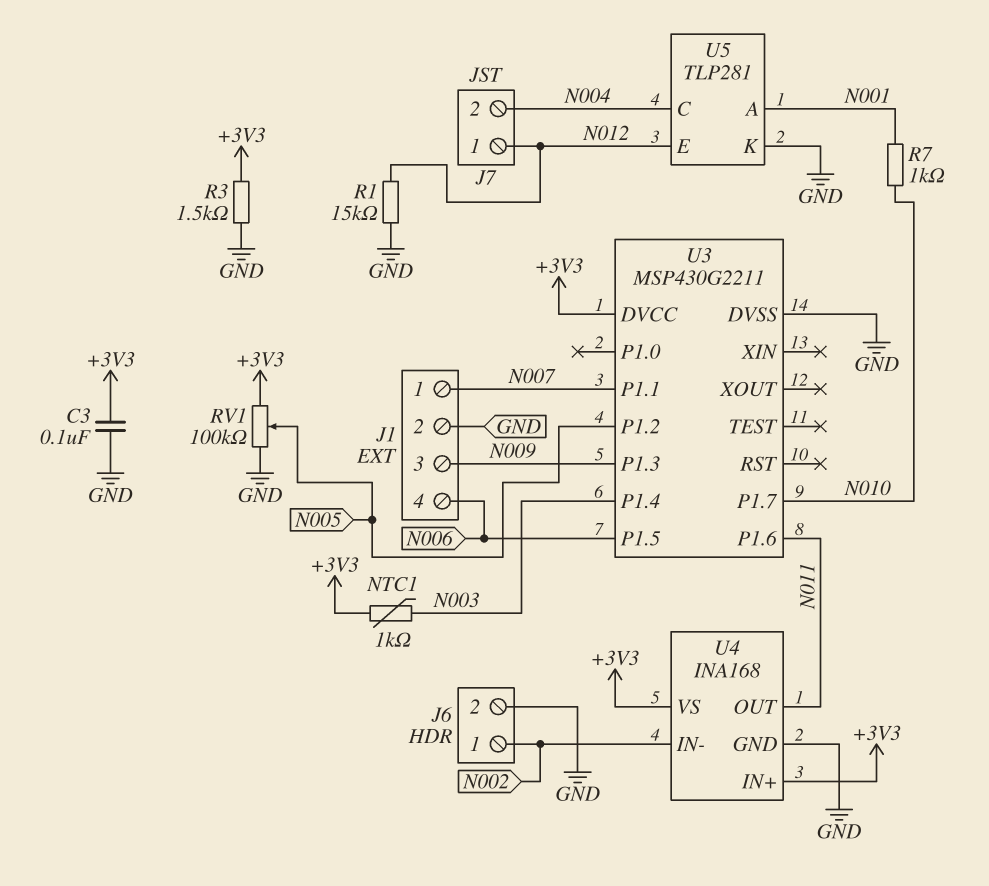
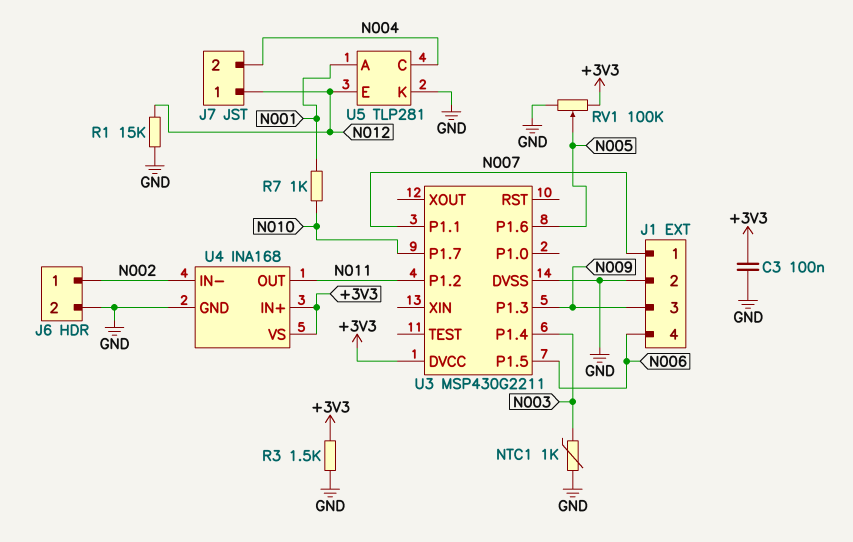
NTC1: 1k (+3V3, N003) -> 1k (GND, N003)
U3 pin P1.2: N005 -> N011
U3 pin P1.6: N011 -> N005

